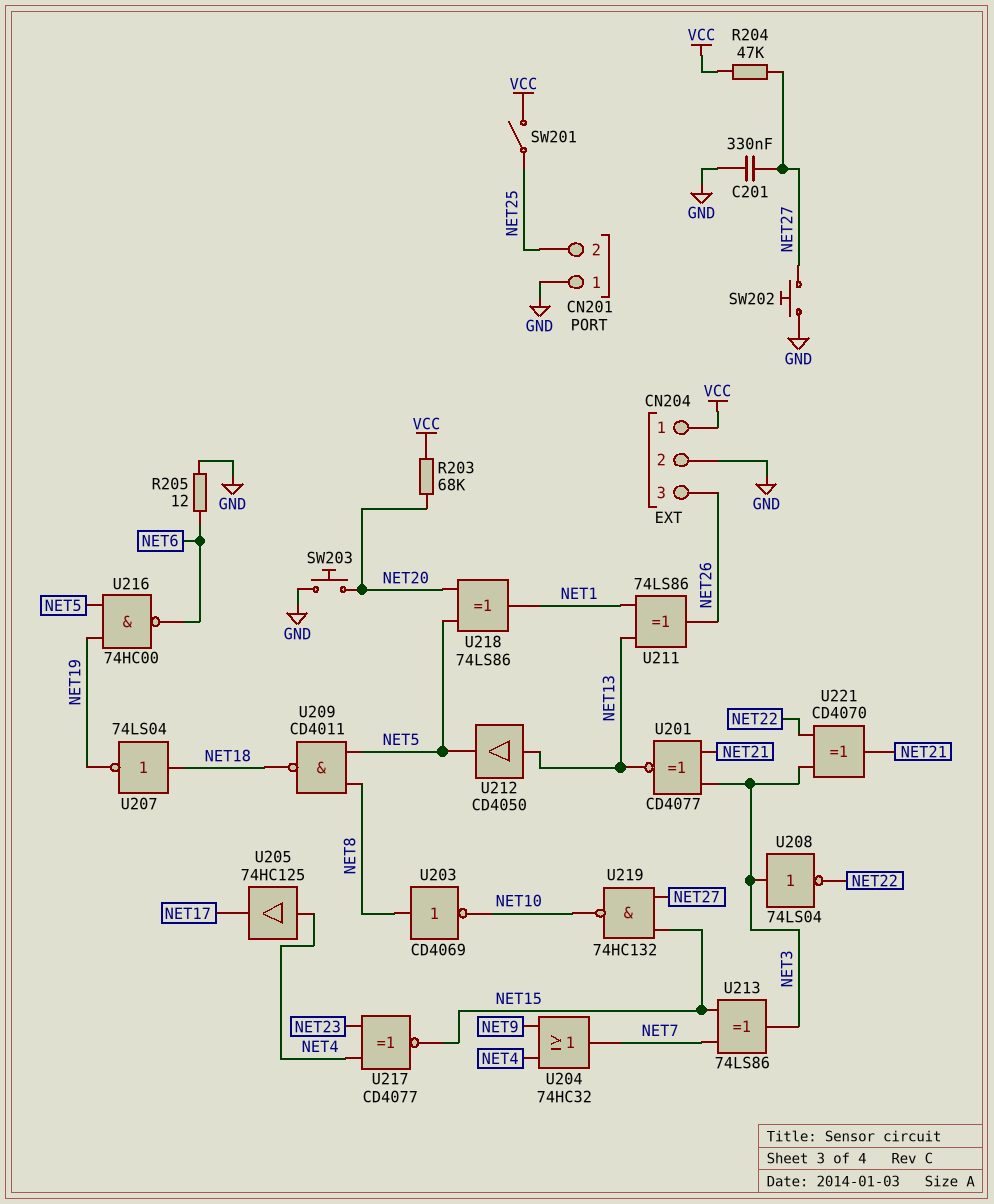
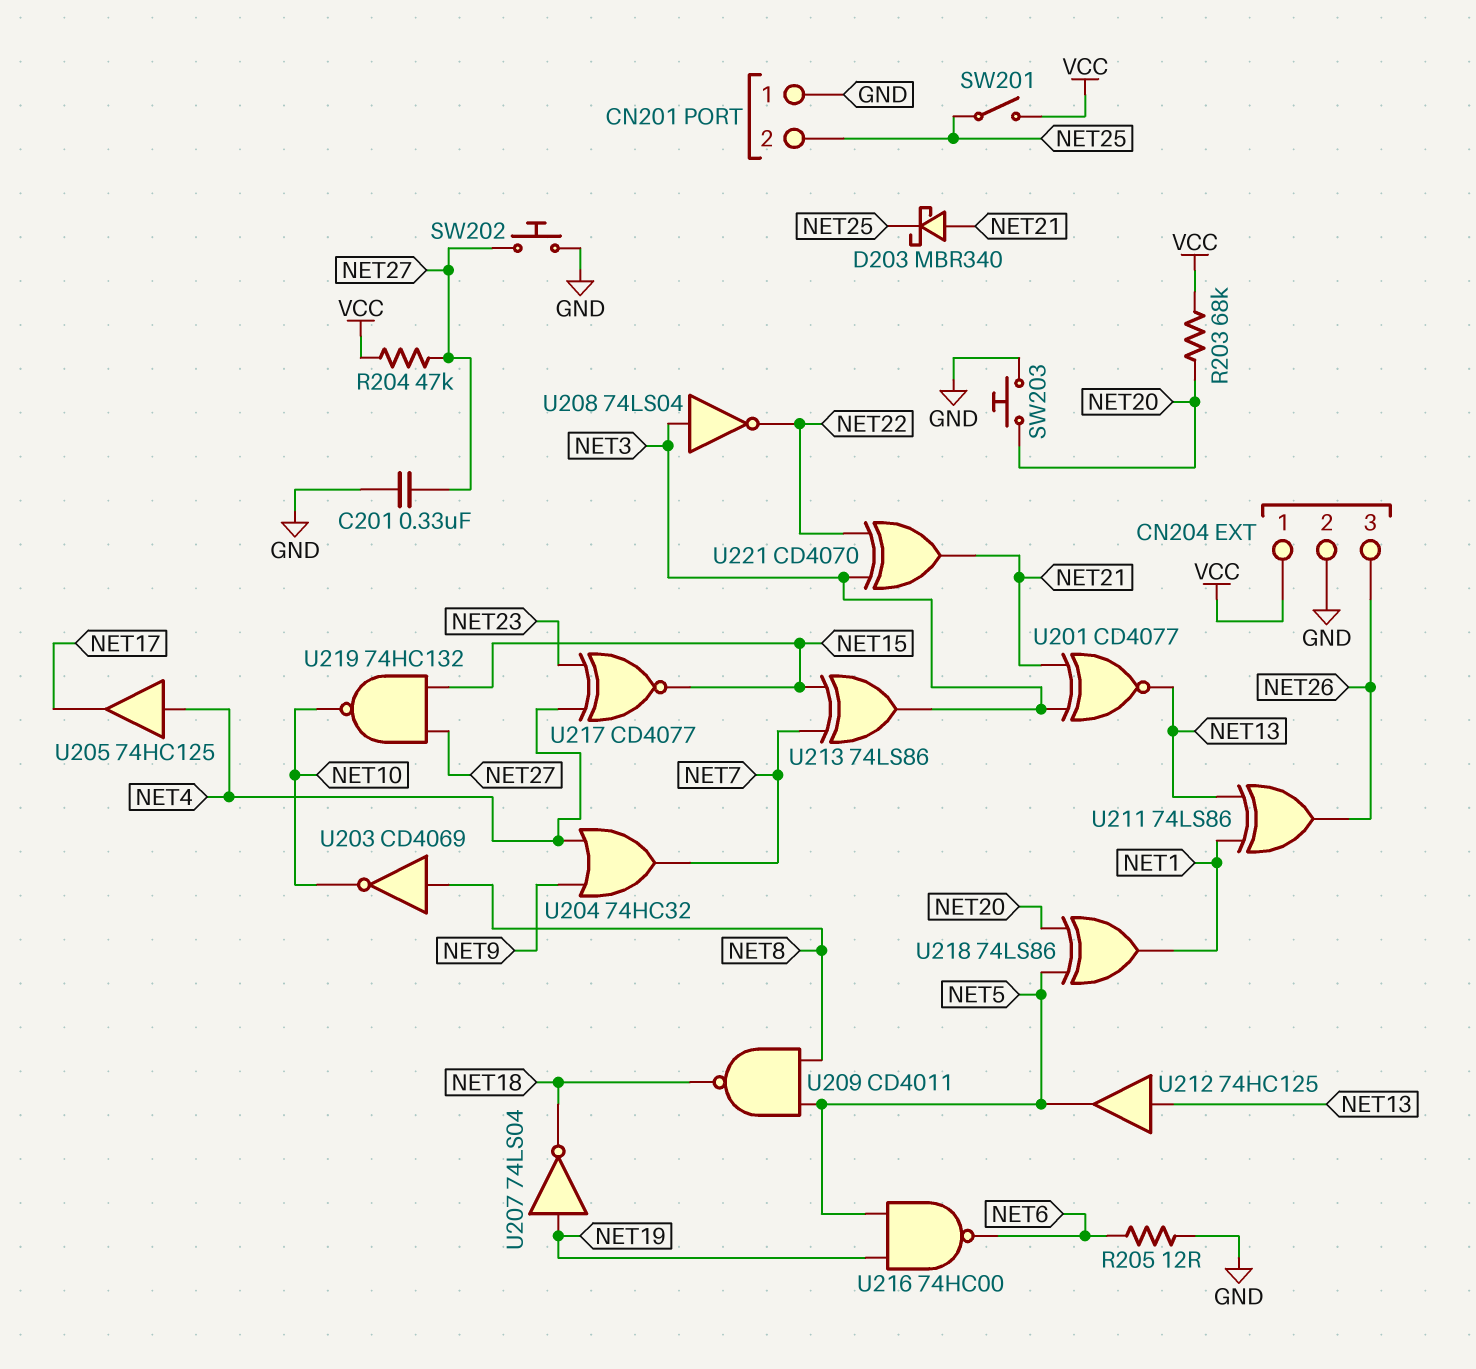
D203: none -> schottky MBR340 (A NET21, K NET25)
U207: NOT 74LS04 (in NET18, out NET19) -> NOT 74LS04 (in NET19, out NET18)
U212: buffer CD4050 (in NET13, out NET5) -> buffer 74HC125 (in NET13, out NET5)

